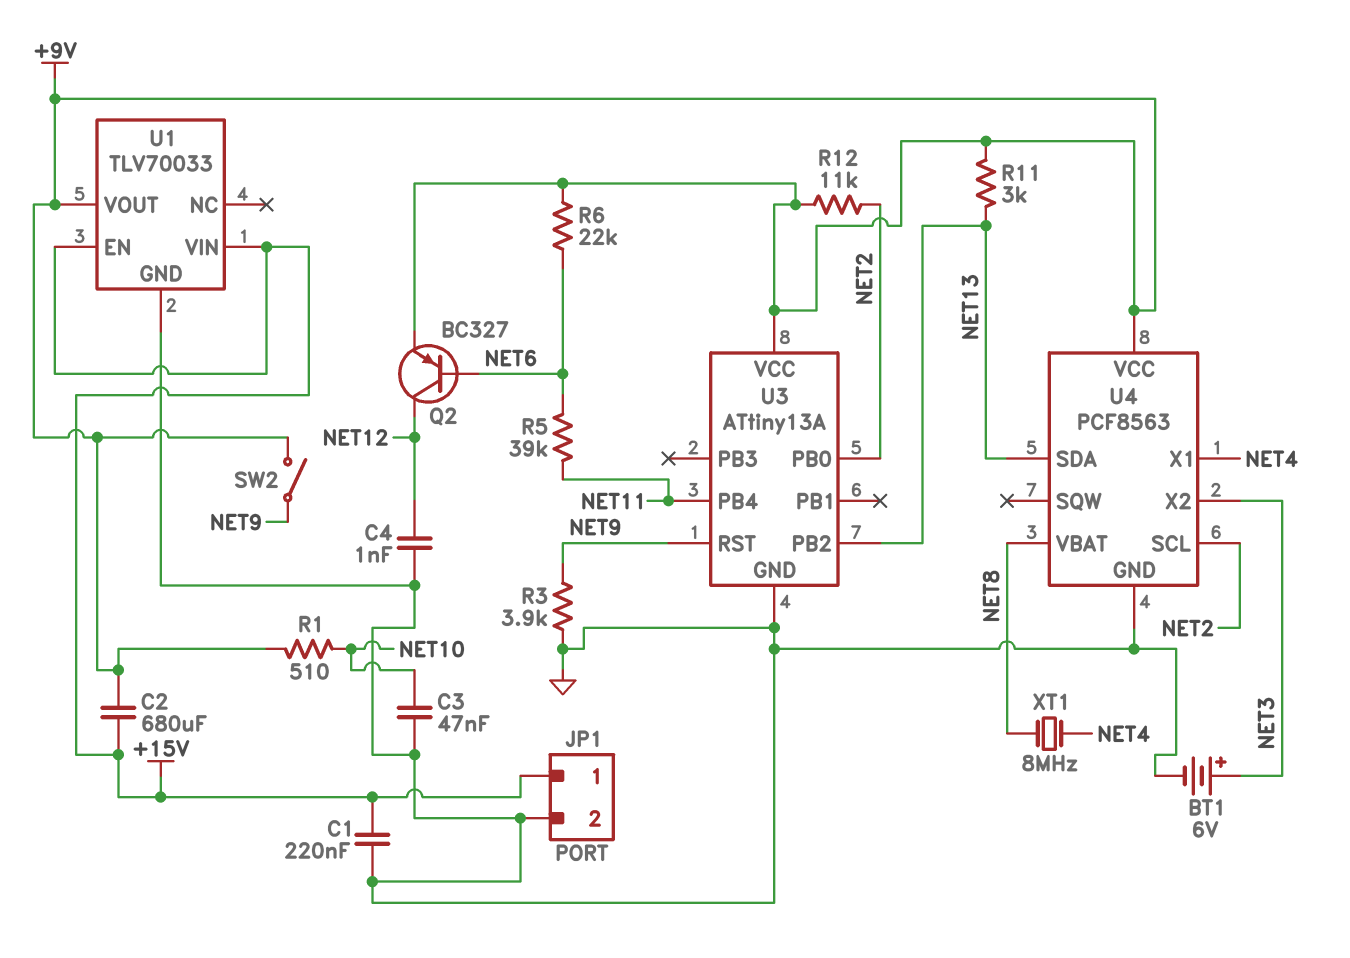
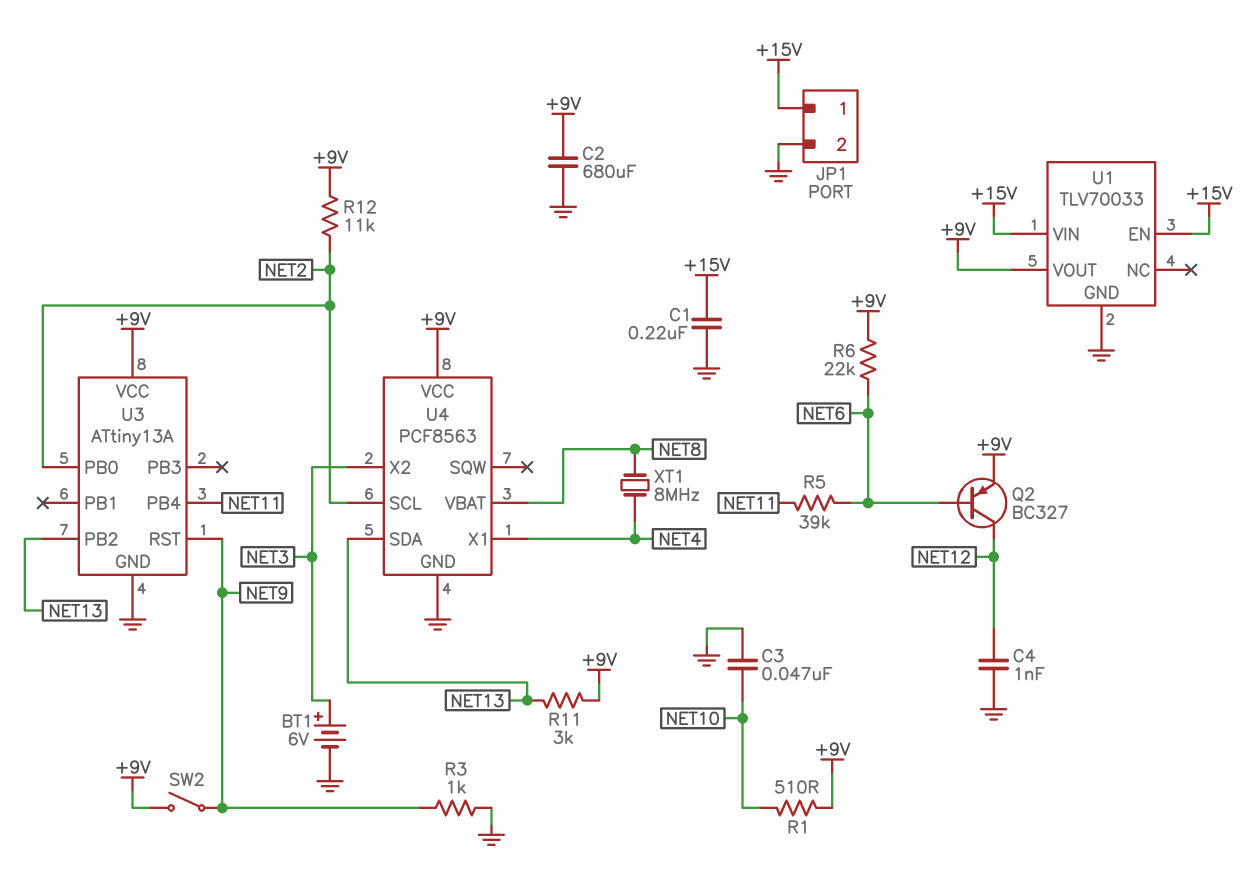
C2: 680uF (+9V, +15V) -> 680uF (+9V, GND)
R3: 3.9k (GND, NET9) -> 1k (GND, NET9)

